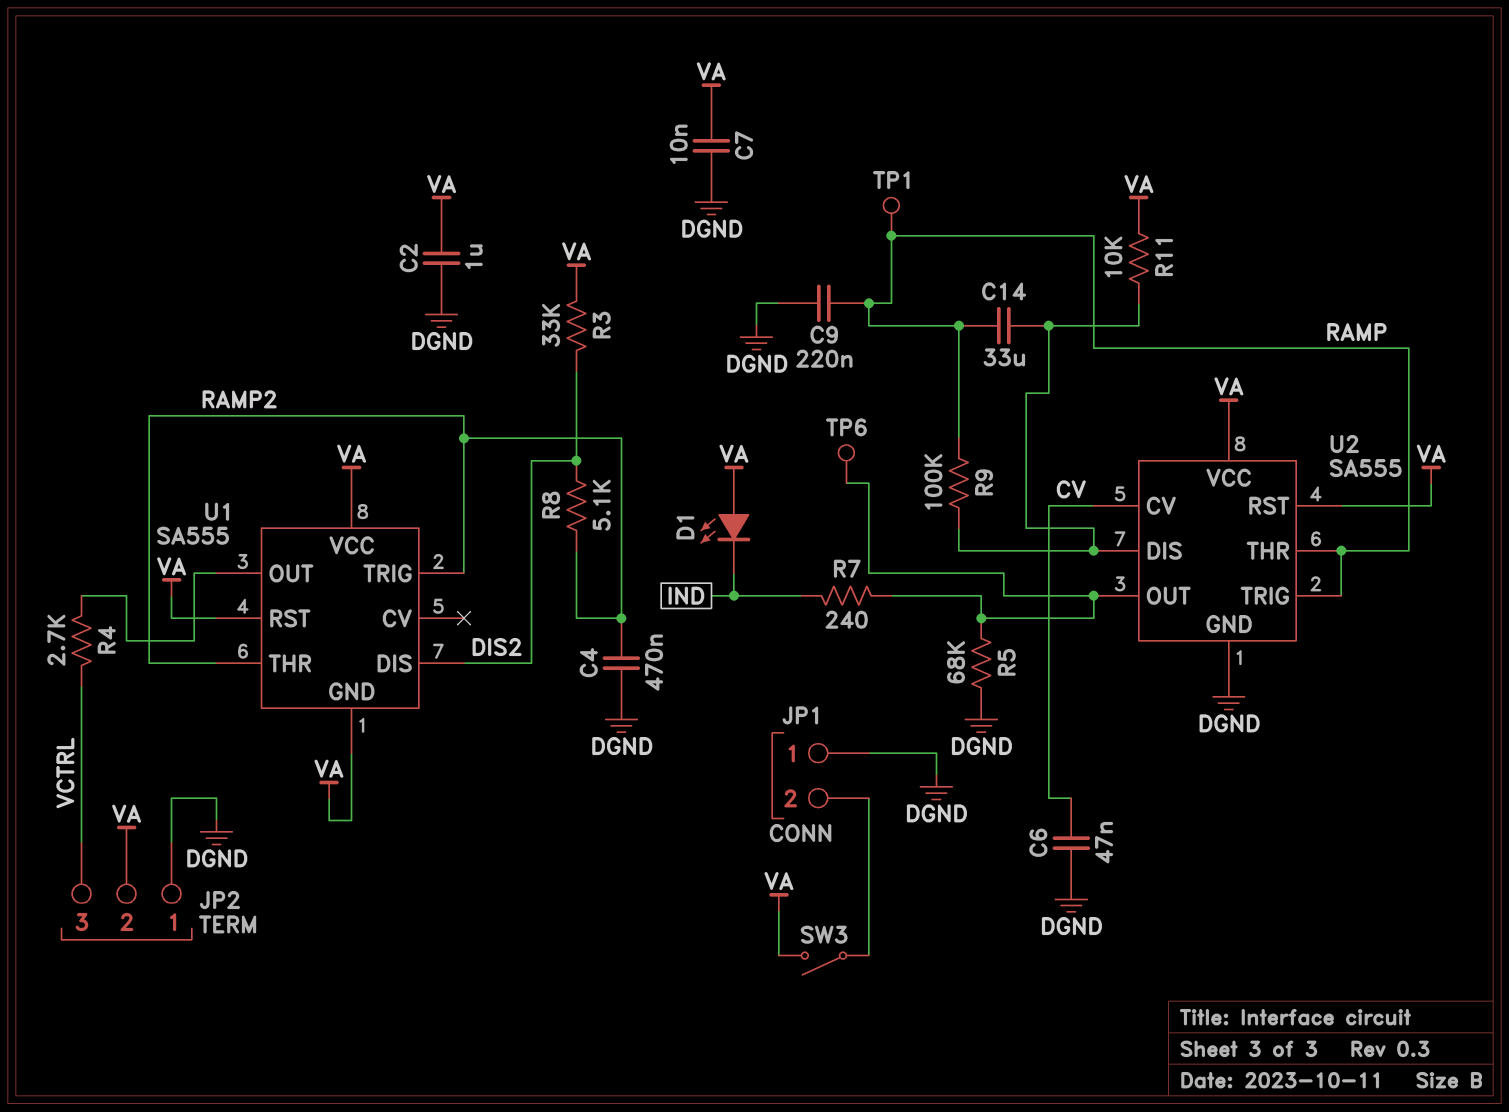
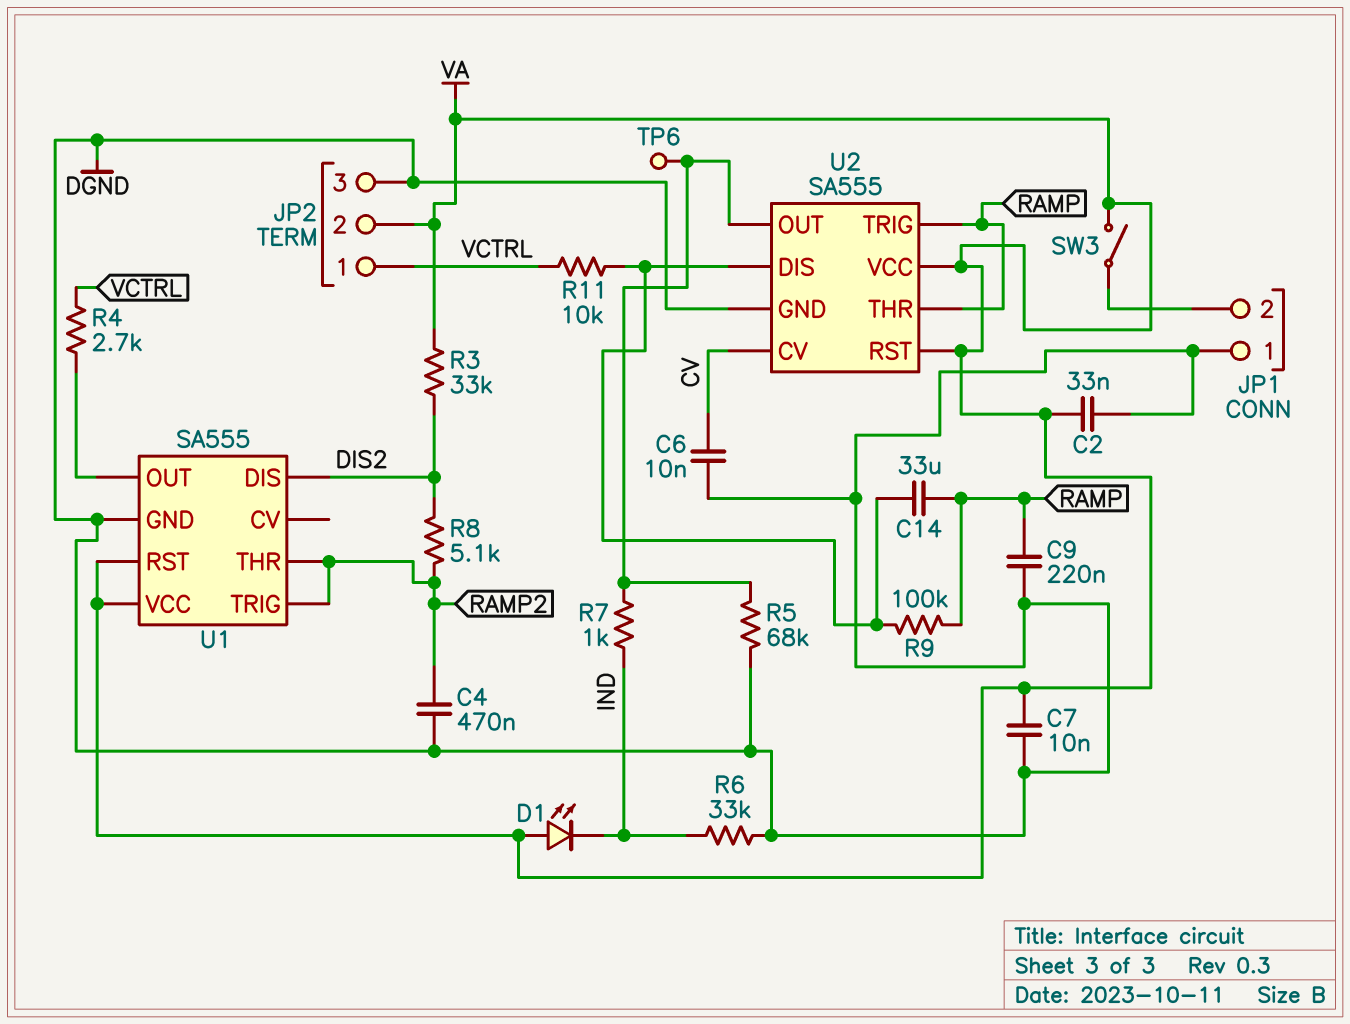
C2: 1uF (DGND, VA) -> 33nF (DGND, VA)
C6: 47nF (CV, DGND) -> 10nF (CV, DGND)
JP2 pin 1: DGND -> VCTRL
JP2 pin 3: VCTRL -> DGND
R6: none -> 33k (DGND, IND)
R7: 240 (IND, U2/OUT) -> 1k (IND, U2/OUT)
R11: 10k (U2/DIS, VA) -> 10k (U2/DIS, VCTRL)
TP1: test point (RAMP) -> none
U1 pin GND: VA -> DGND

